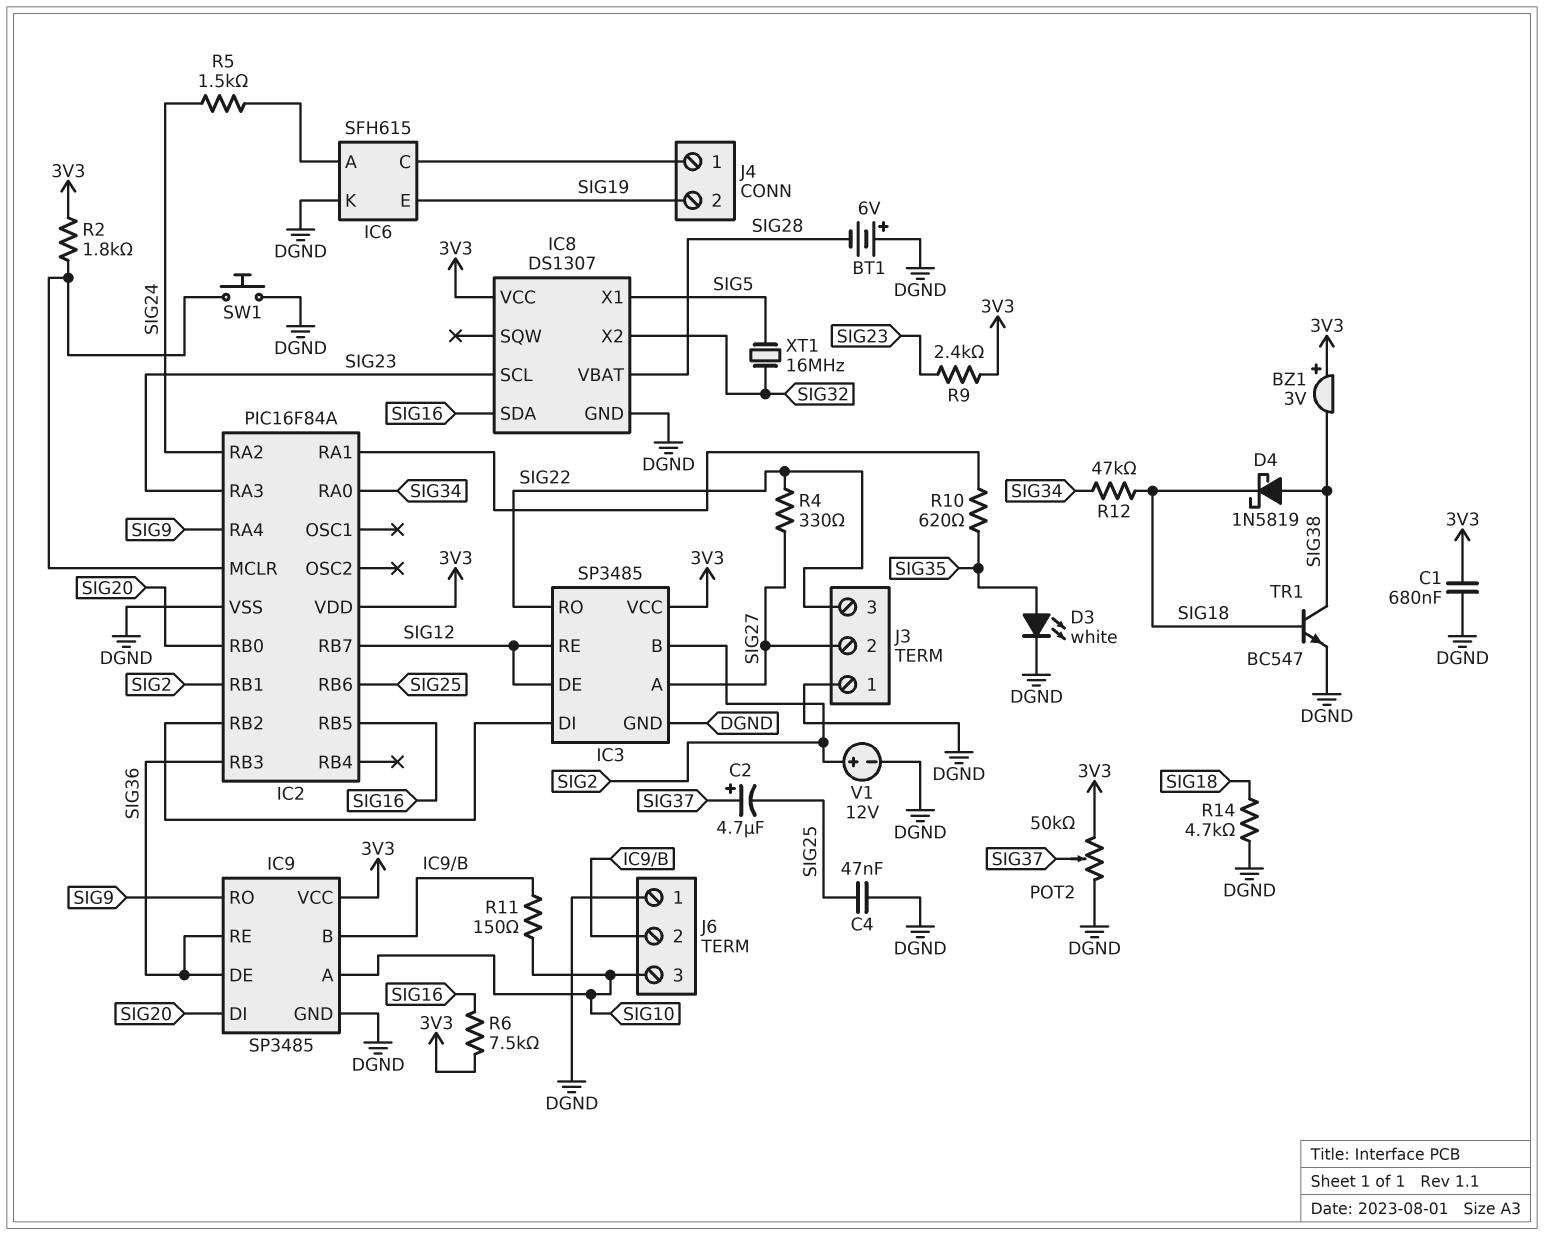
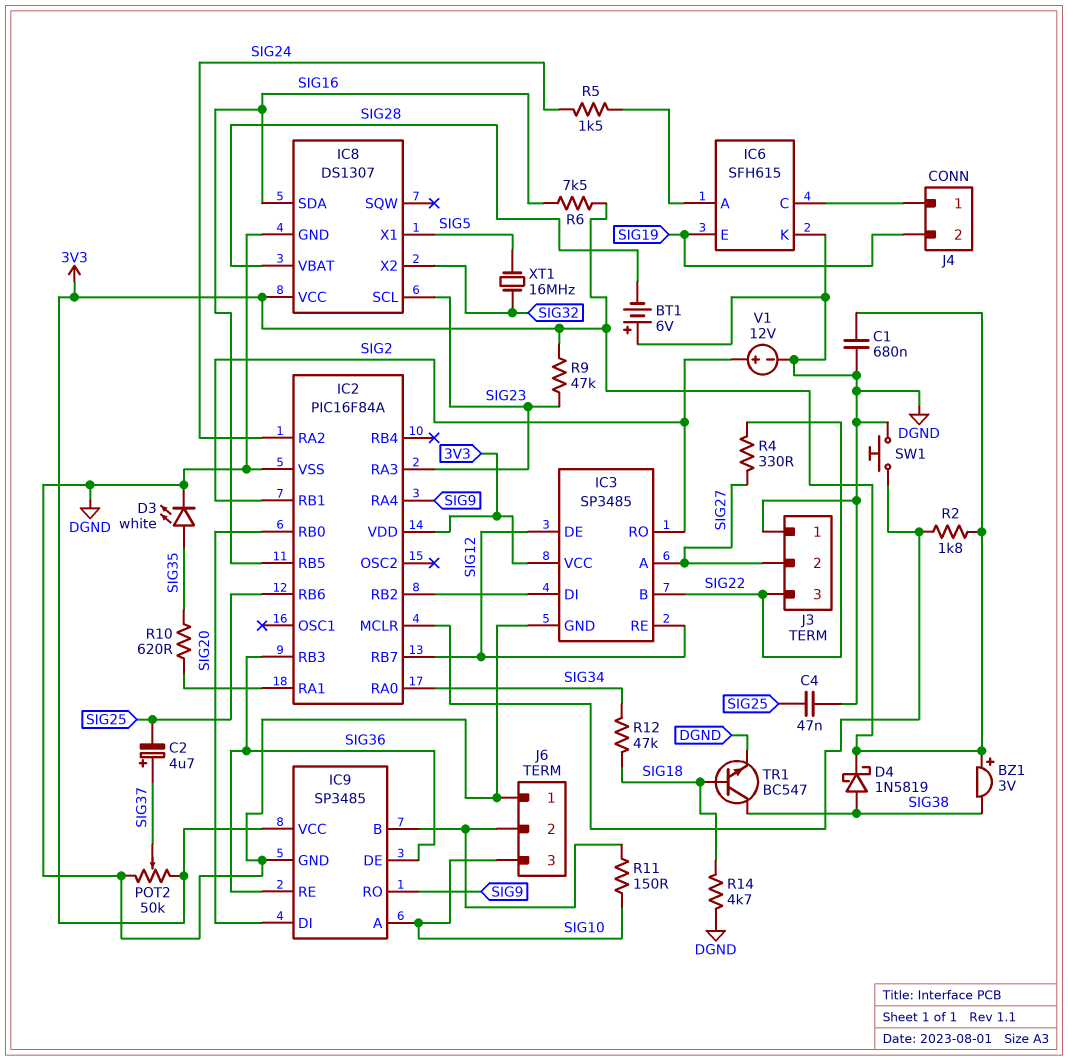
D4: schottky 1N5819 (A SIG38, K SIG18) -> schottky 1N5819 (A SIG38, K 3V3)
IC3 pin B: SIG2 -> SIG22
IC3 pin RO: SIG22 -> SIG2
R9: 2.4k (3V3, SIG23) -> 47k (3V3, SIG23)

